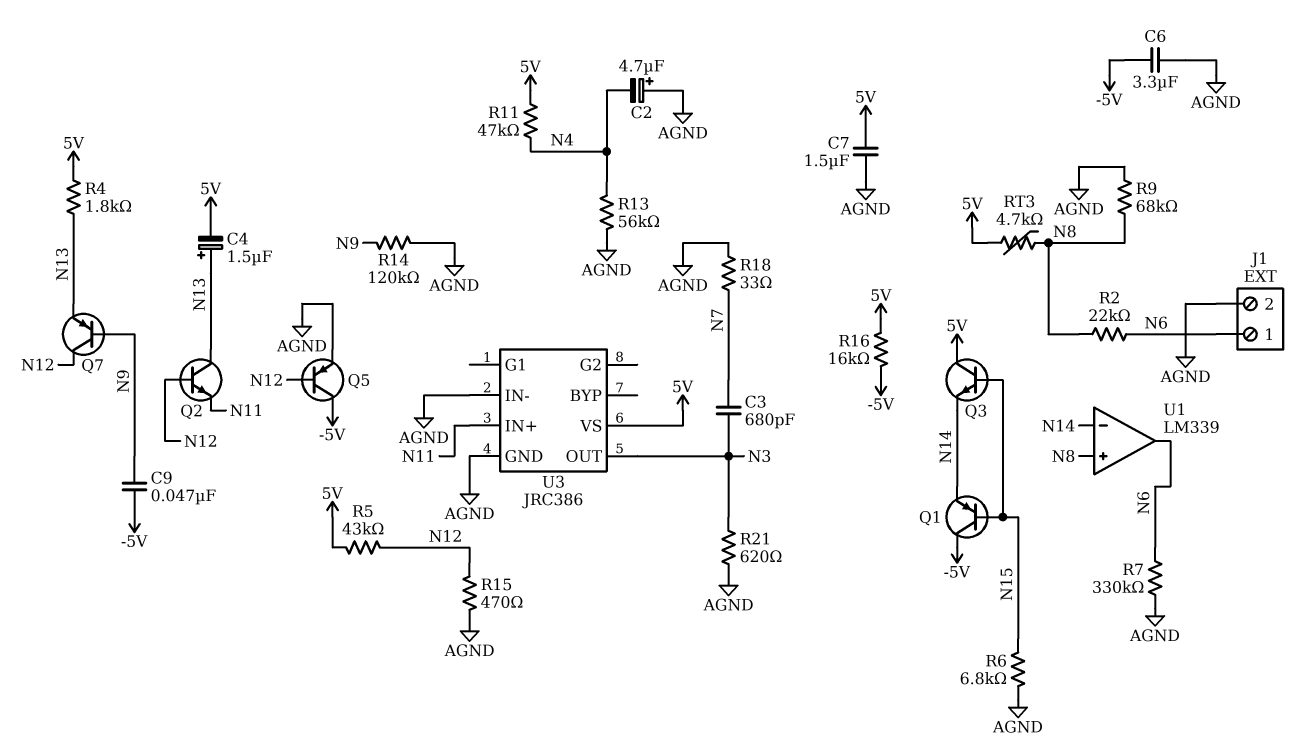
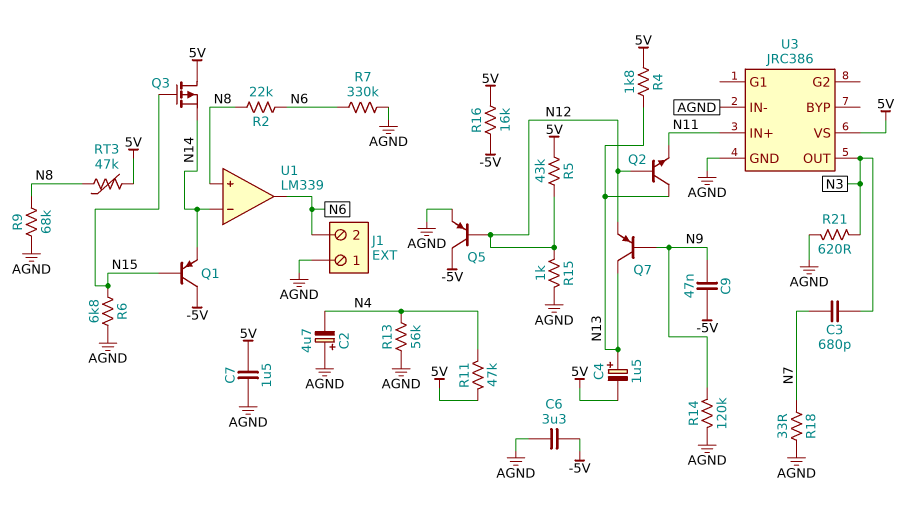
J1 pin 1: N6 -> AGND
J1 pin 2: AGND -> N6
Q3: NPN (B N15, C 5V, E N14) -> PMOS (G N15, D 5V, S N14)
Q7: PNP (B N9, C N12, E N13) -> PNP (B N9, C N13, E N12)
R15: 470 (AGND, N12) -> 1k (AGND, N12)
RT3: 4.7k (5V, N8) -> 47k (5V, N8)

